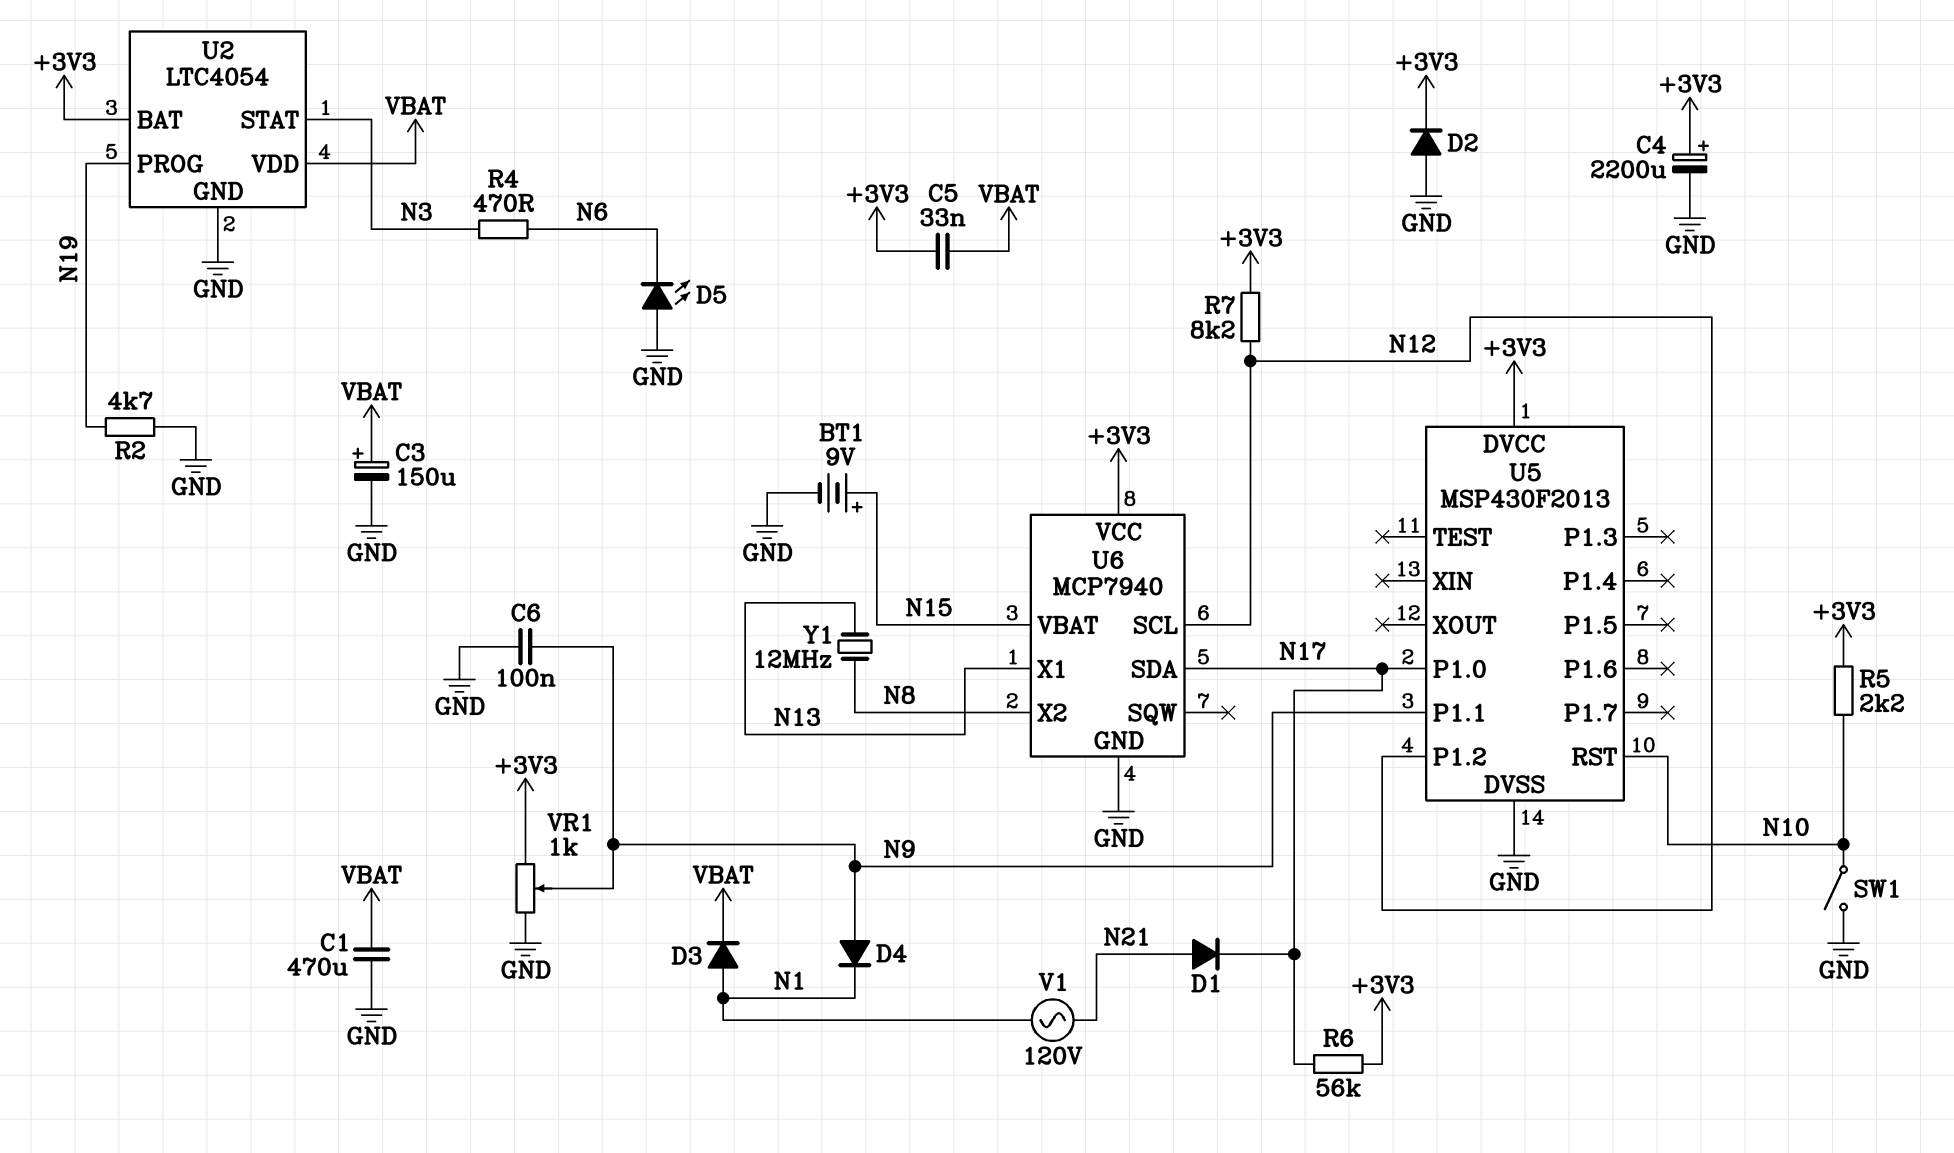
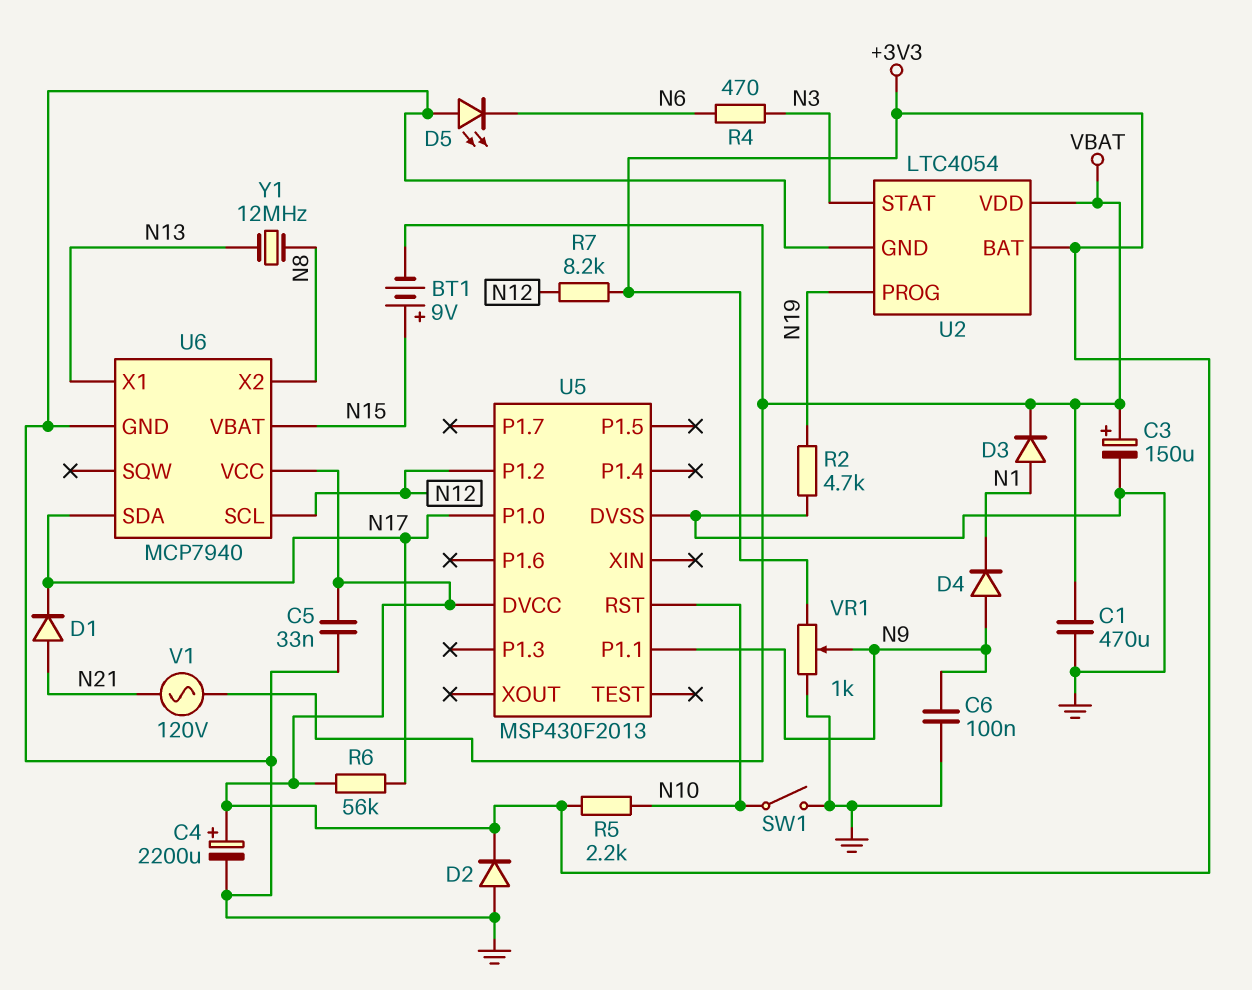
BT1: 9V (plus N15, minus GND) -> 9V (plus N15, minus VBAT)
C5: 33nF (+3V3, VBAT) -> 33nF (+3V3, GND)
V1: AC 120V (N1, N21) -> AC 120V (N21, VBAT)

